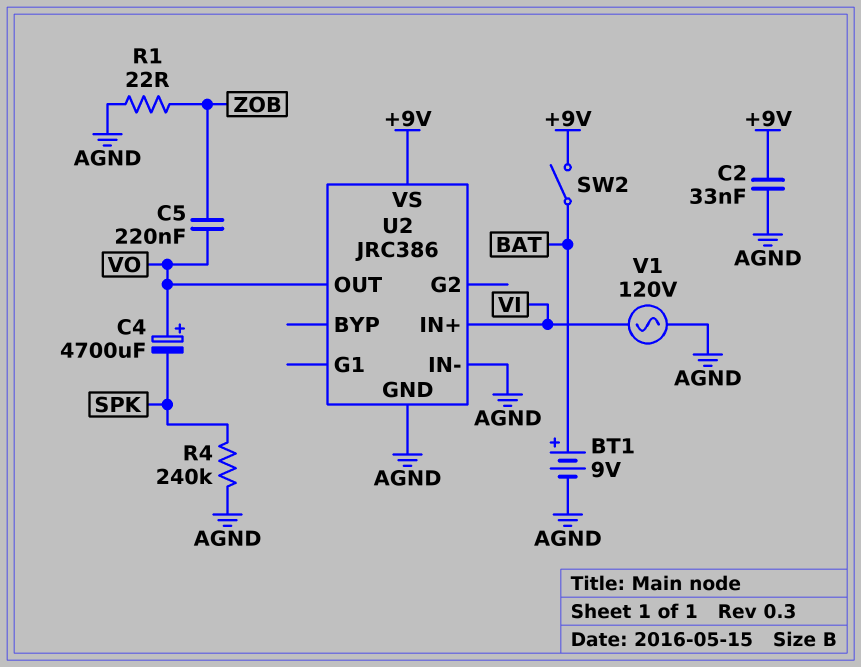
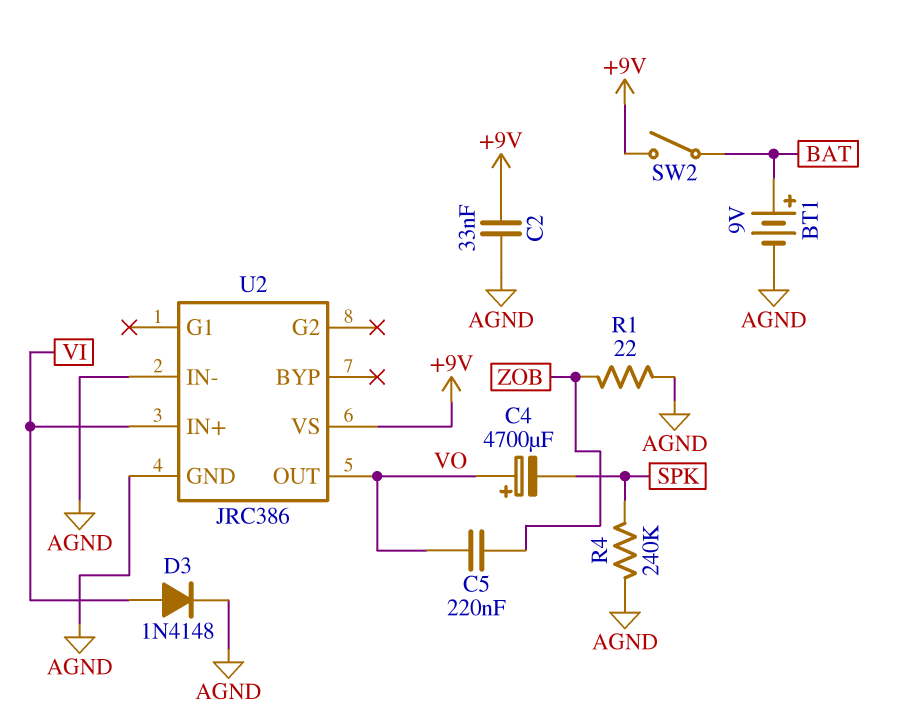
D3: none -> diode 1N4148 (A VI, K AGND)
V1: AC 120V (AGND, VI) -> none

